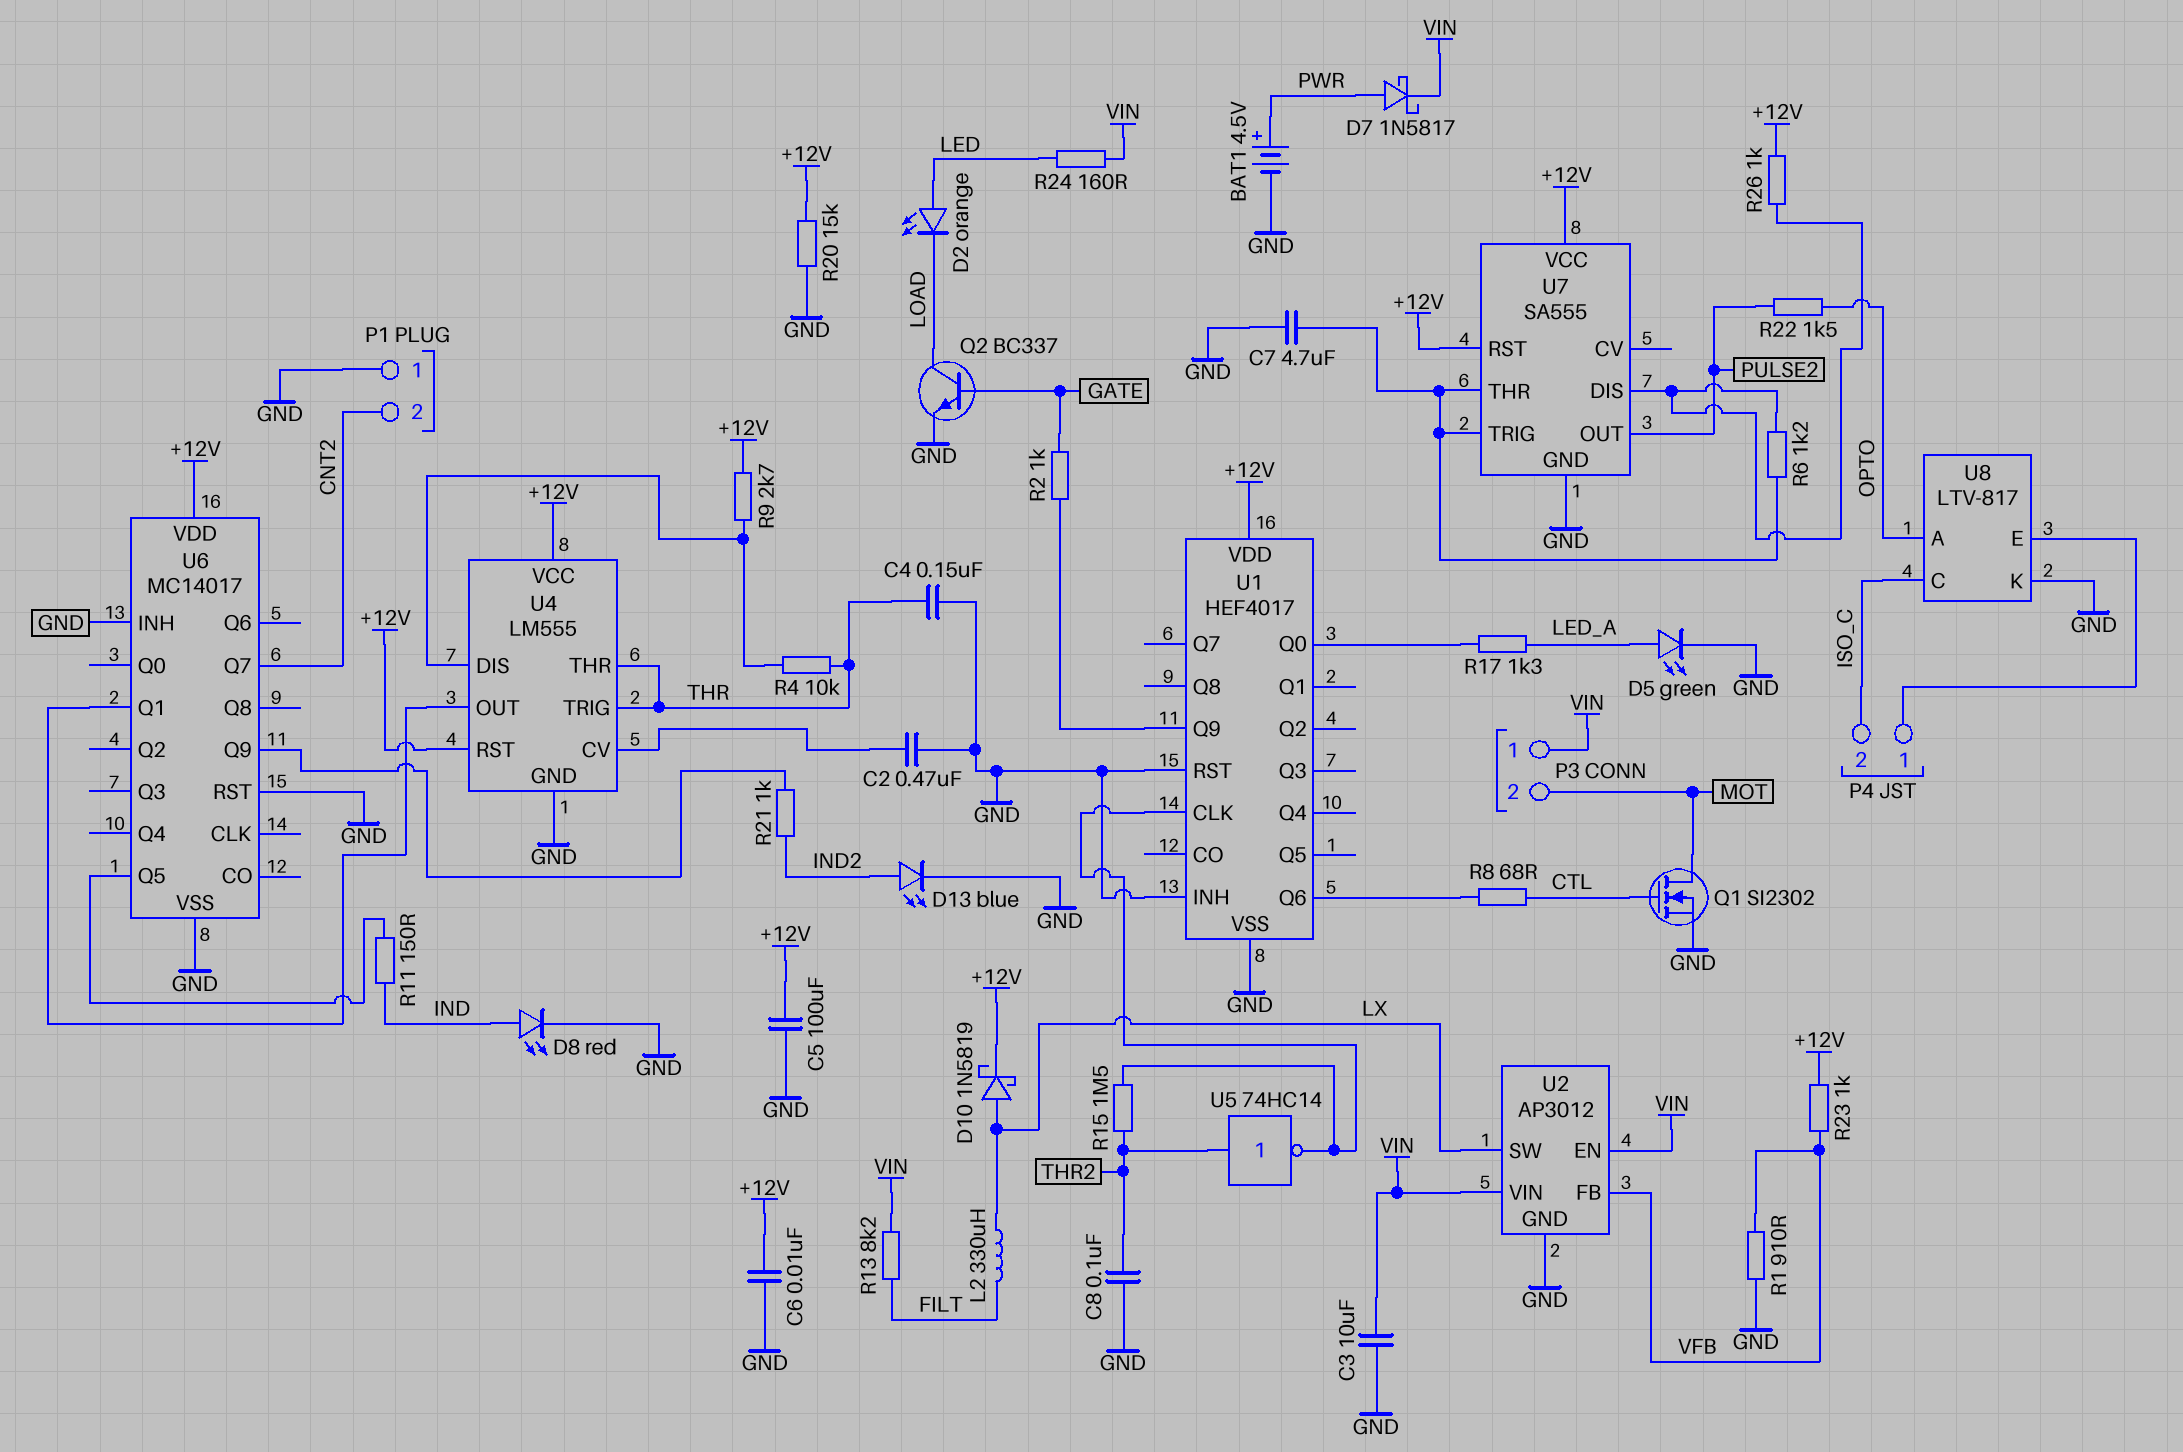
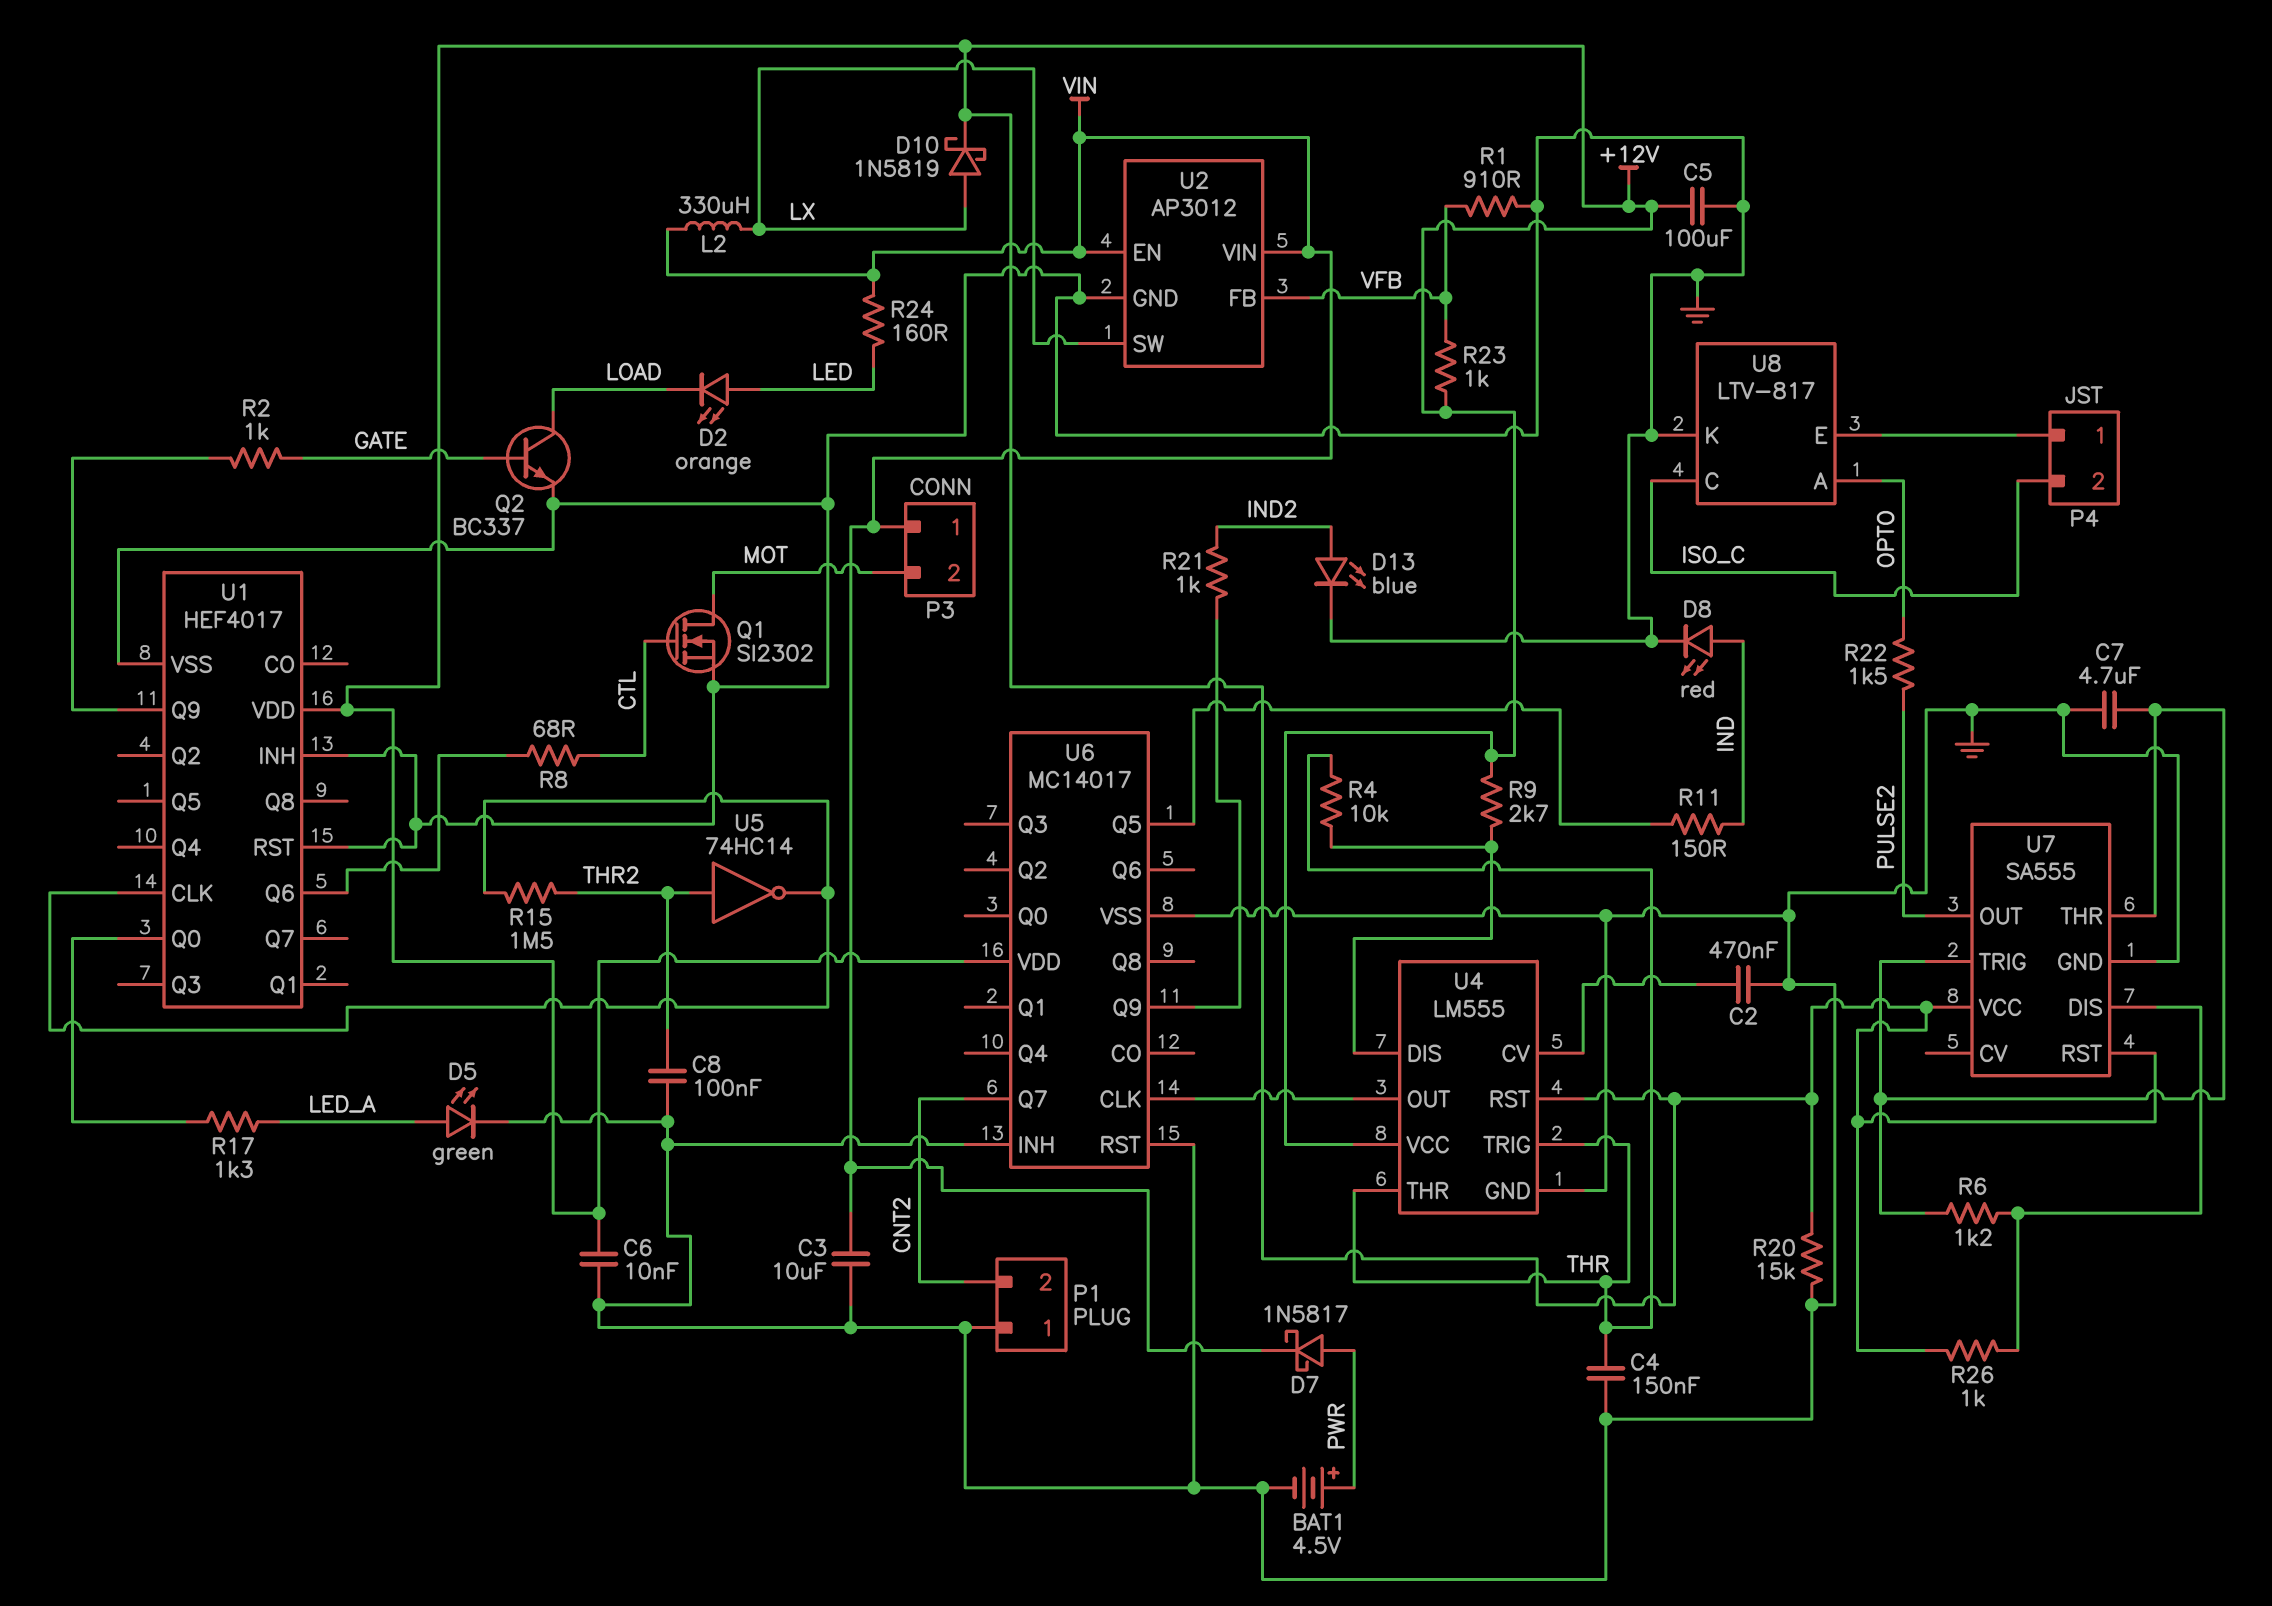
L2: 330uH (FILT, LX) -> 330uH (LX, VIN)
R13: 8.2k (FILT, VIN) -> none
U6 pin CLK: none -> U4/OUT
U6 pin Q1: U4/OUT -> none

